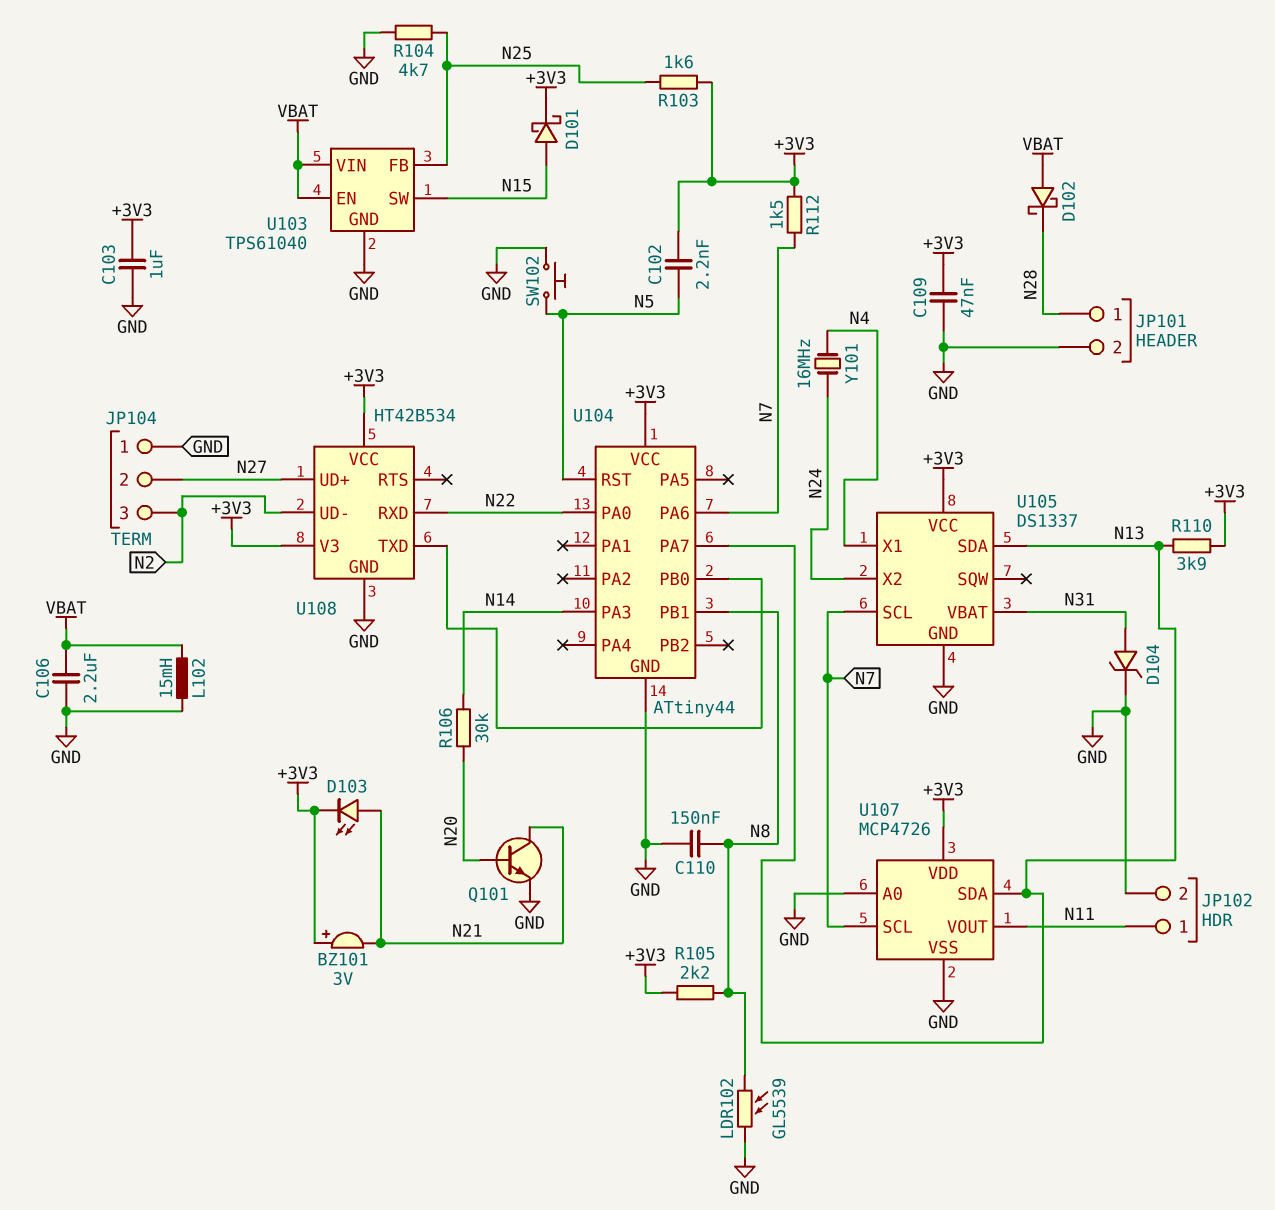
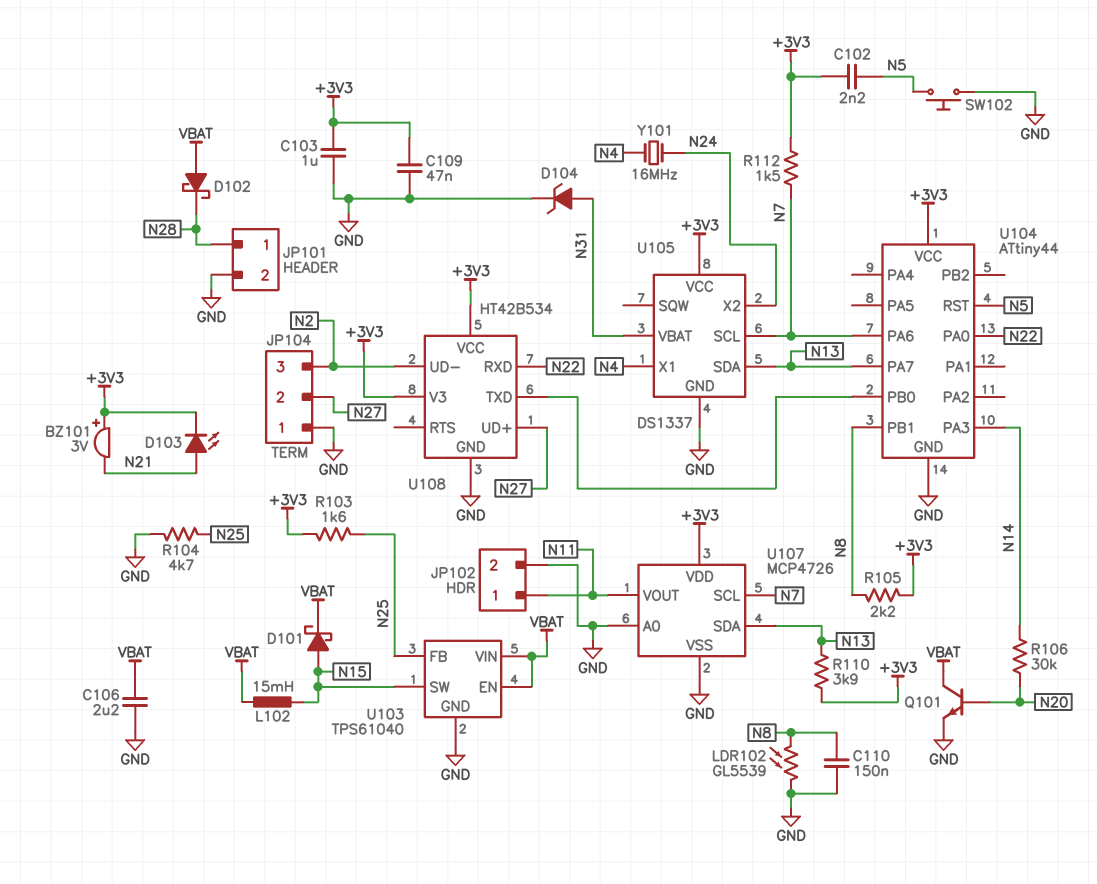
D101: schottky (A N15, K +3V3) -> schottky (A N15, K VBAT)
L102: 15mH (GND, VBAT) -> 15mH (N15, VBAT)
Q101: NPN (B N20, C N21, E GND) -> NPN (B N20, C VBAT, E GND)

